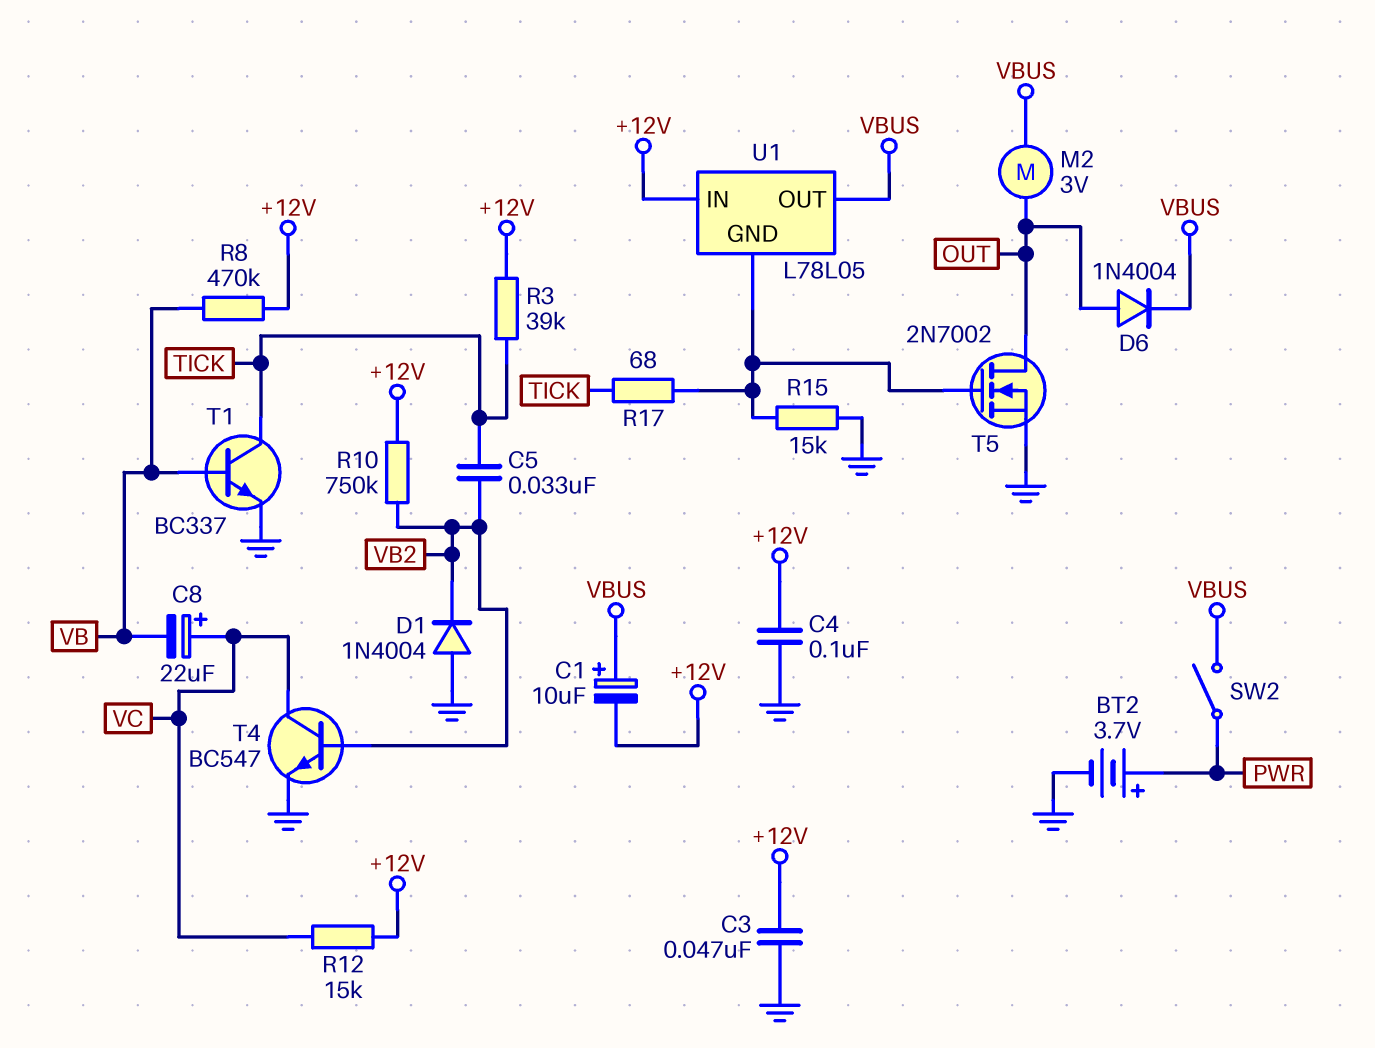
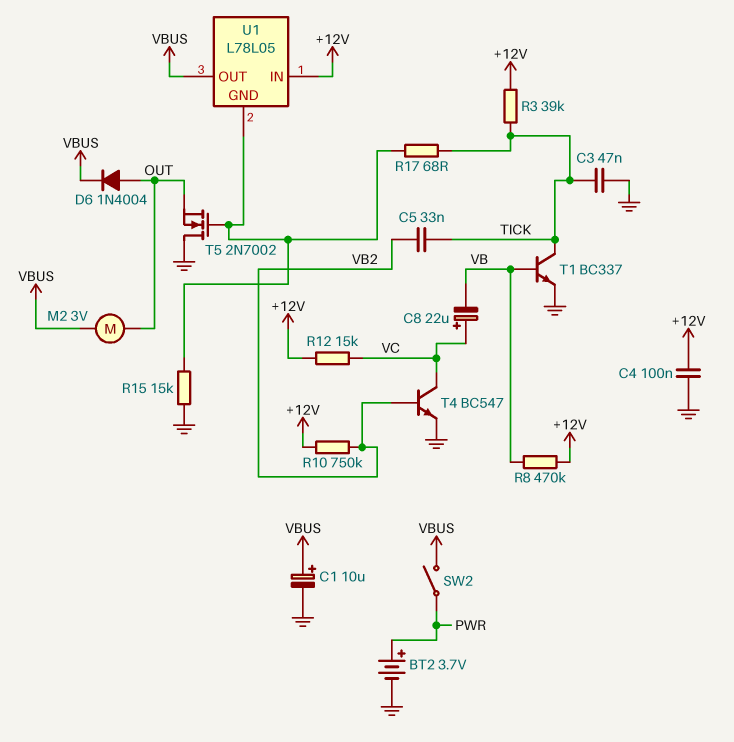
C1: 10uF (plus VBUS, minus +12V) -> 10uF (plus VBUS, minus GND)
C3: 47nF (+12V, GND) -> 47nF (GND, TICK)
D1: diode 1N4004 (A GND, K VB2) -> none
T5: NMOS 2N7002 (G U1/GND, D OUT, S GND) -> NMOS 2N7002 (G U1/GND, D GND, S OUT)

